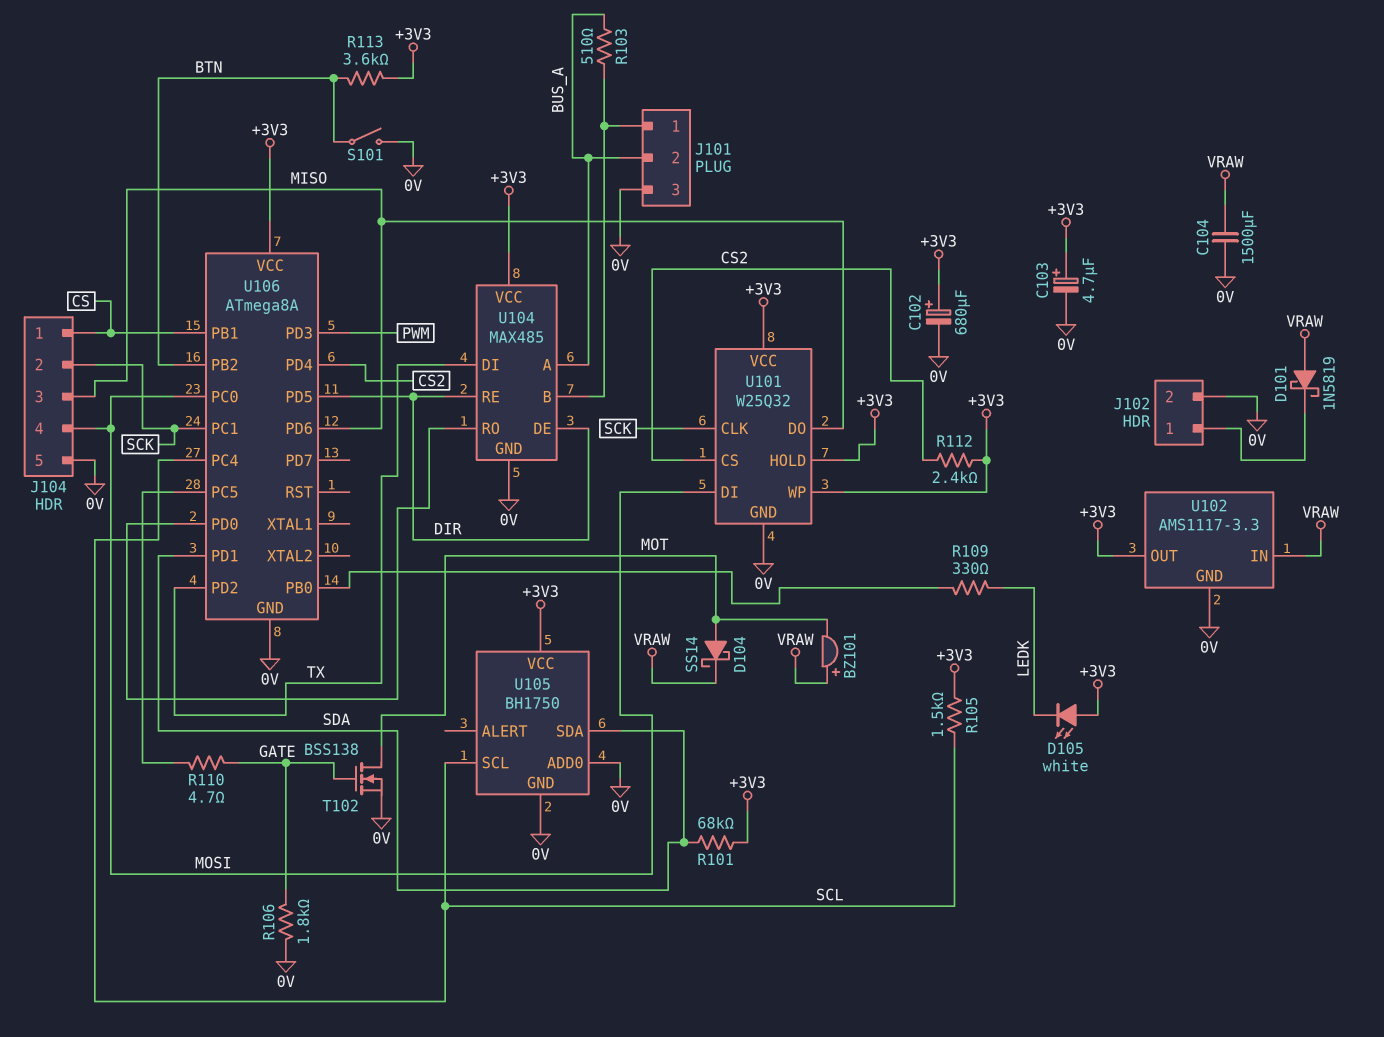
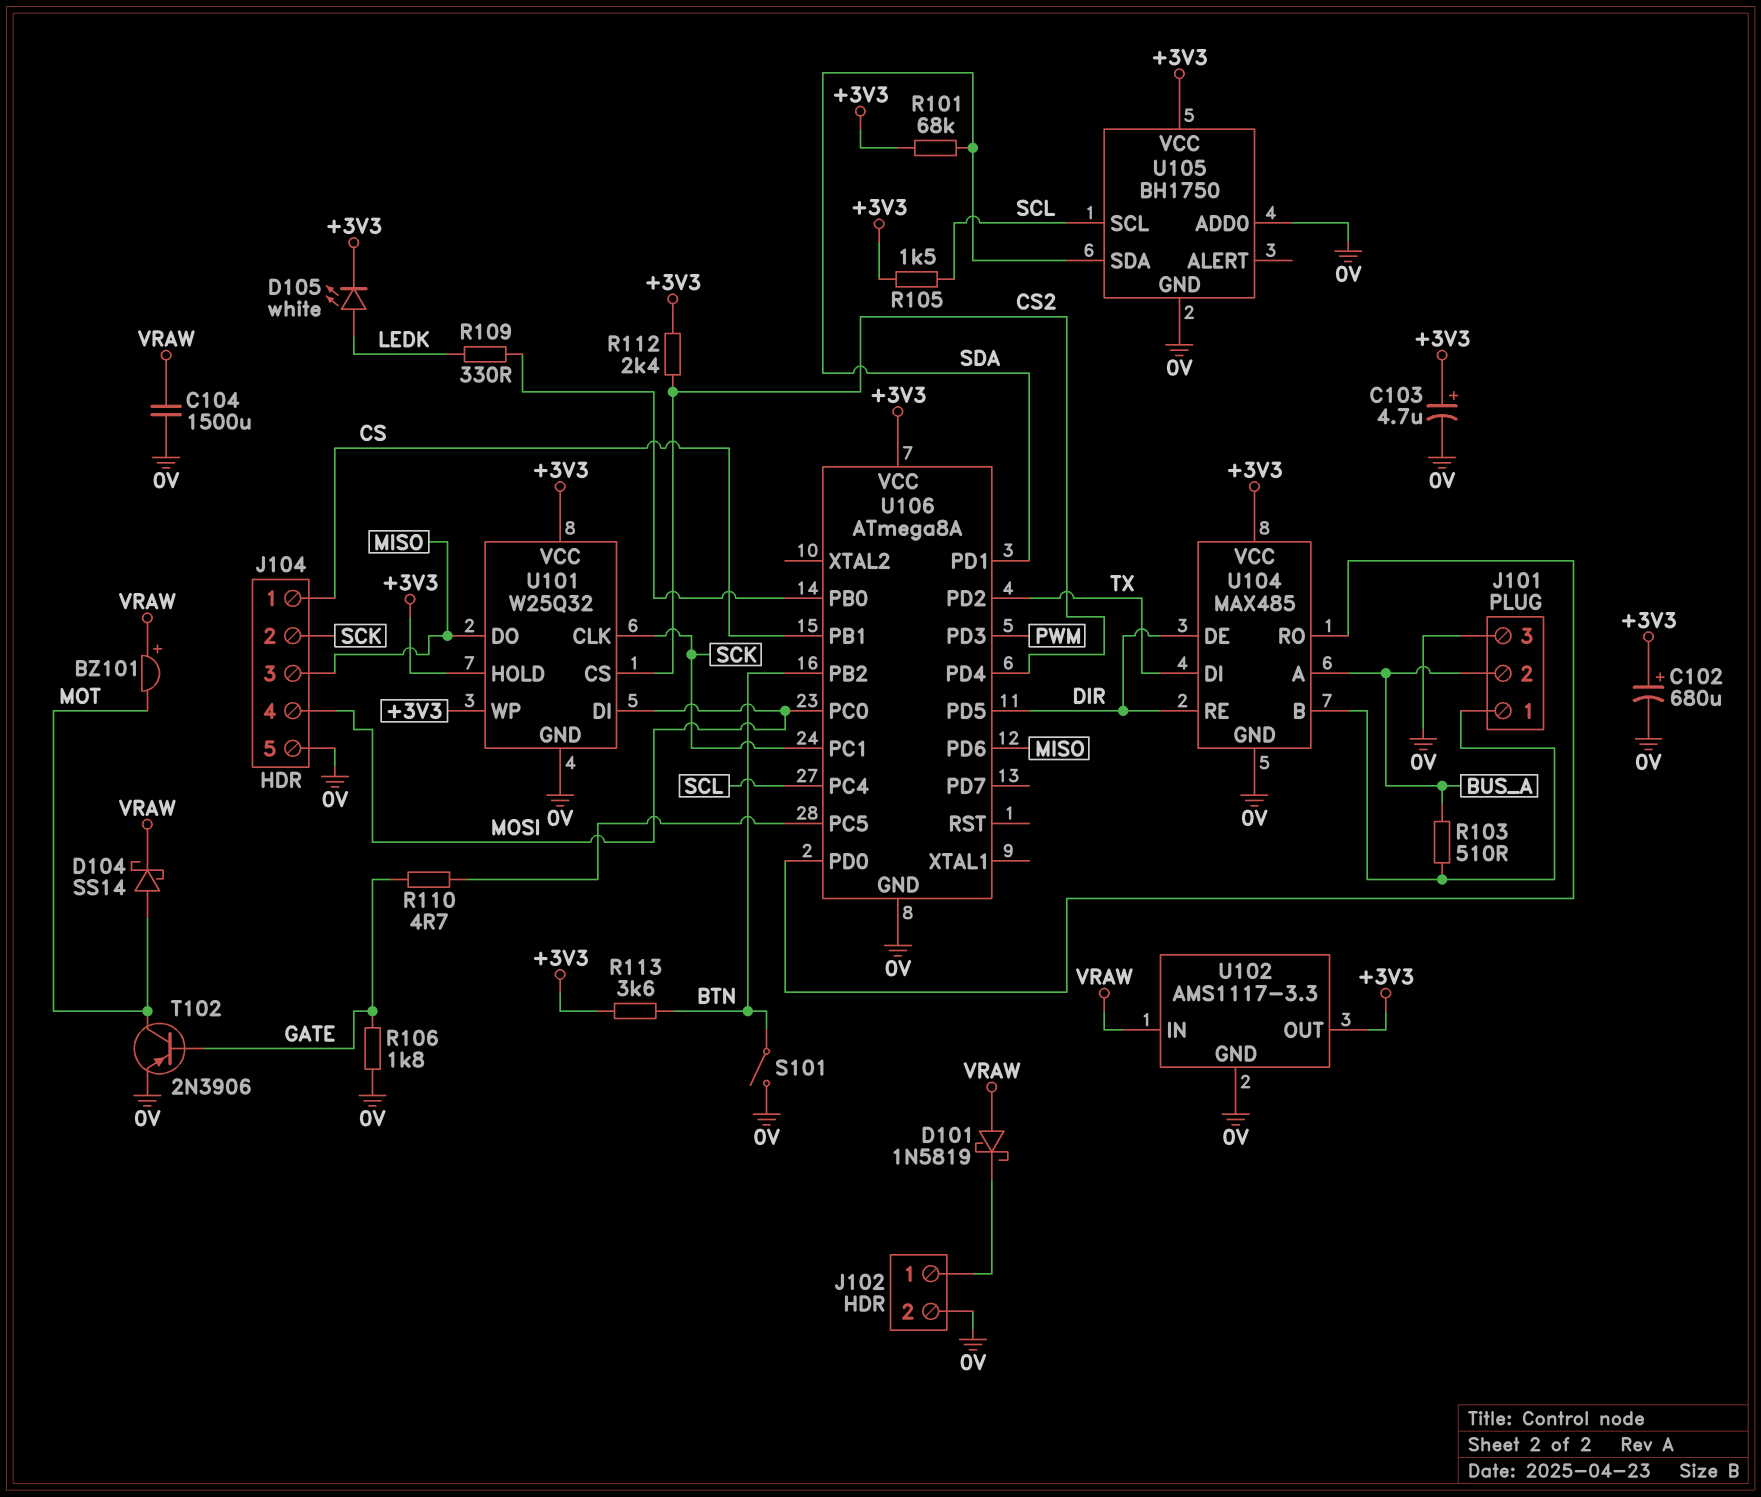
D105: LED white (A +3V3, K LEDK) -> LED white (A LEDK, K +3V3)
T102: NMOS BSS138 (G GATE, D MOT, S 0V) -> PNP 2N3906 (B GATE, C MOT, E 0V)

